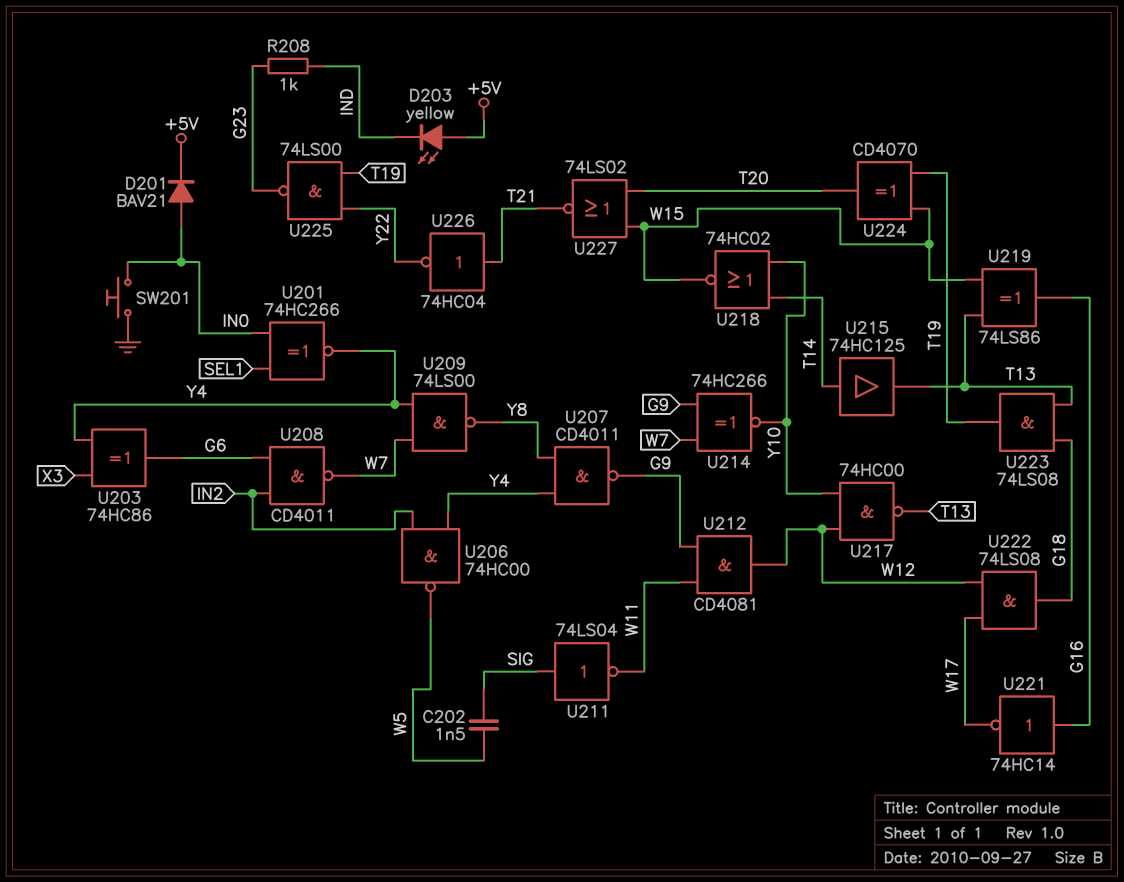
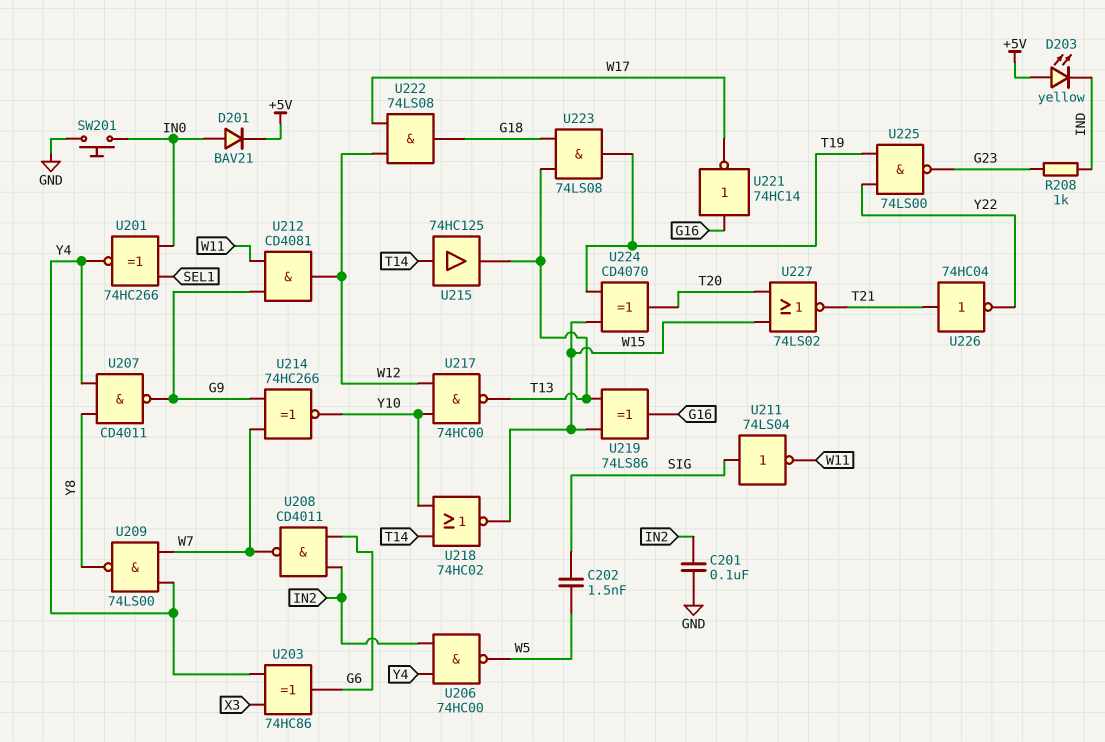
C201: none -> 100nF (GND, IN2)

